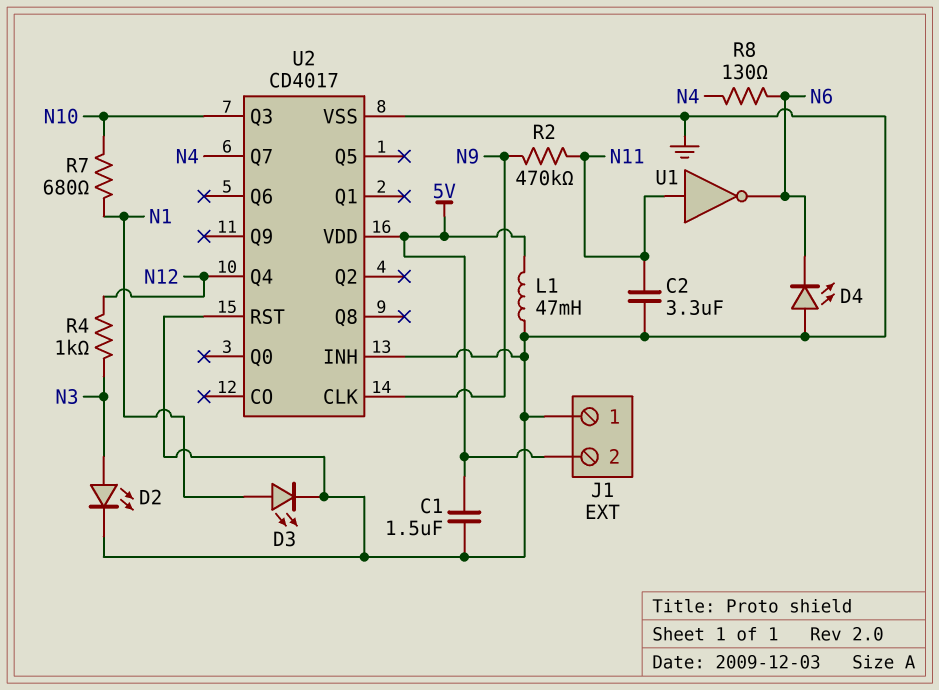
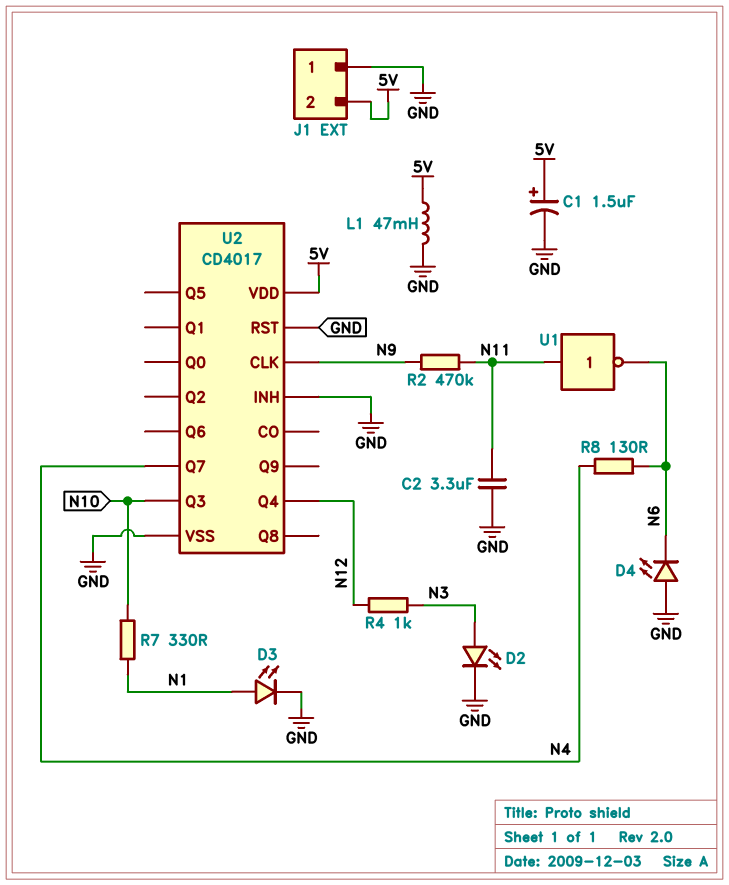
C1: 1.5uF (5V, GND) -> 1.5uF (plus 5V, minus GND)
R7: 680 (N1, N10) -> 330 (N1, N10)

